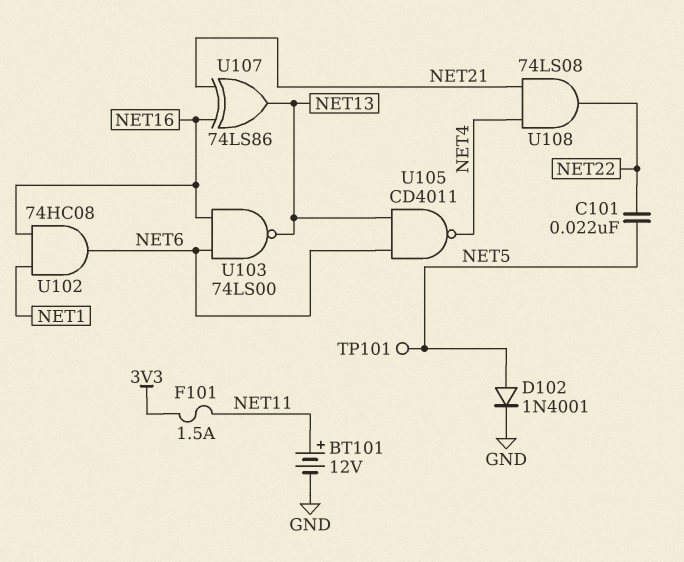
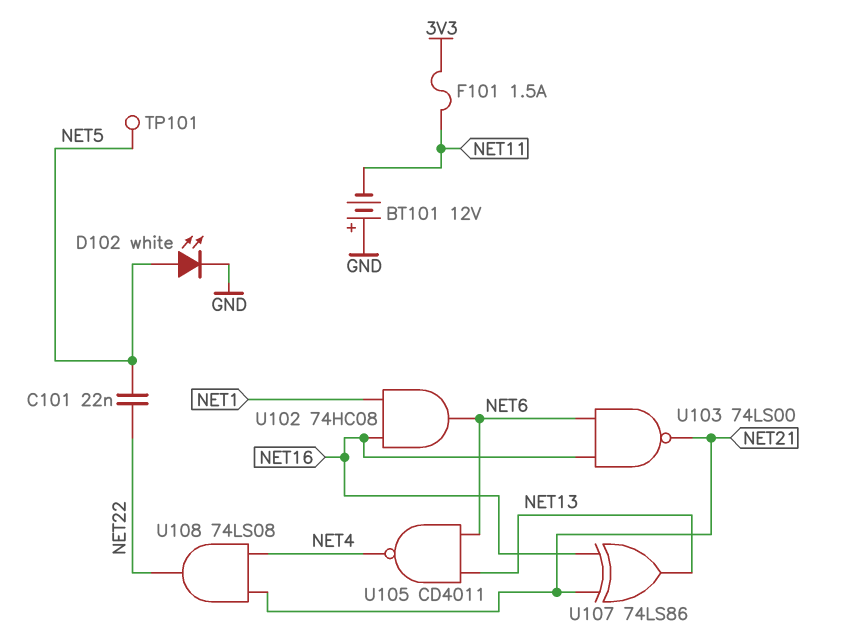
BT101: 12V (plus NET11, minus GND) -> 12V (plus GND, minus NET11)
D102: diode 1N4001 (A NET5, K GND) -> LED white (A NET5, K GND)
U103: NAND 74LS00 (in NET6, in NET16, out NET13) -> NAND 74LS00 (in NET6, in NET16, out NET21)

